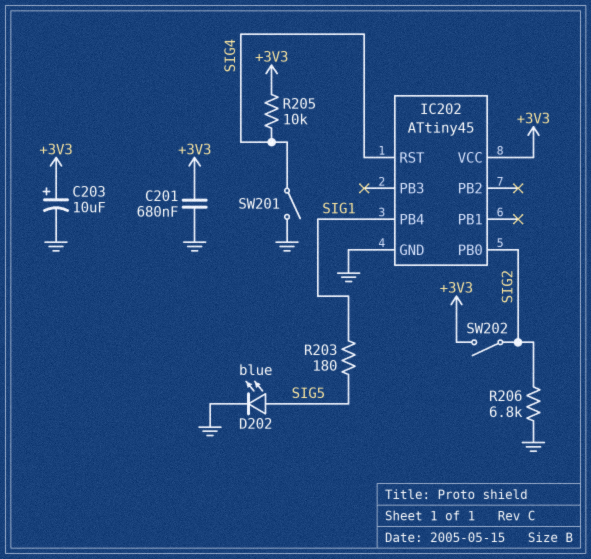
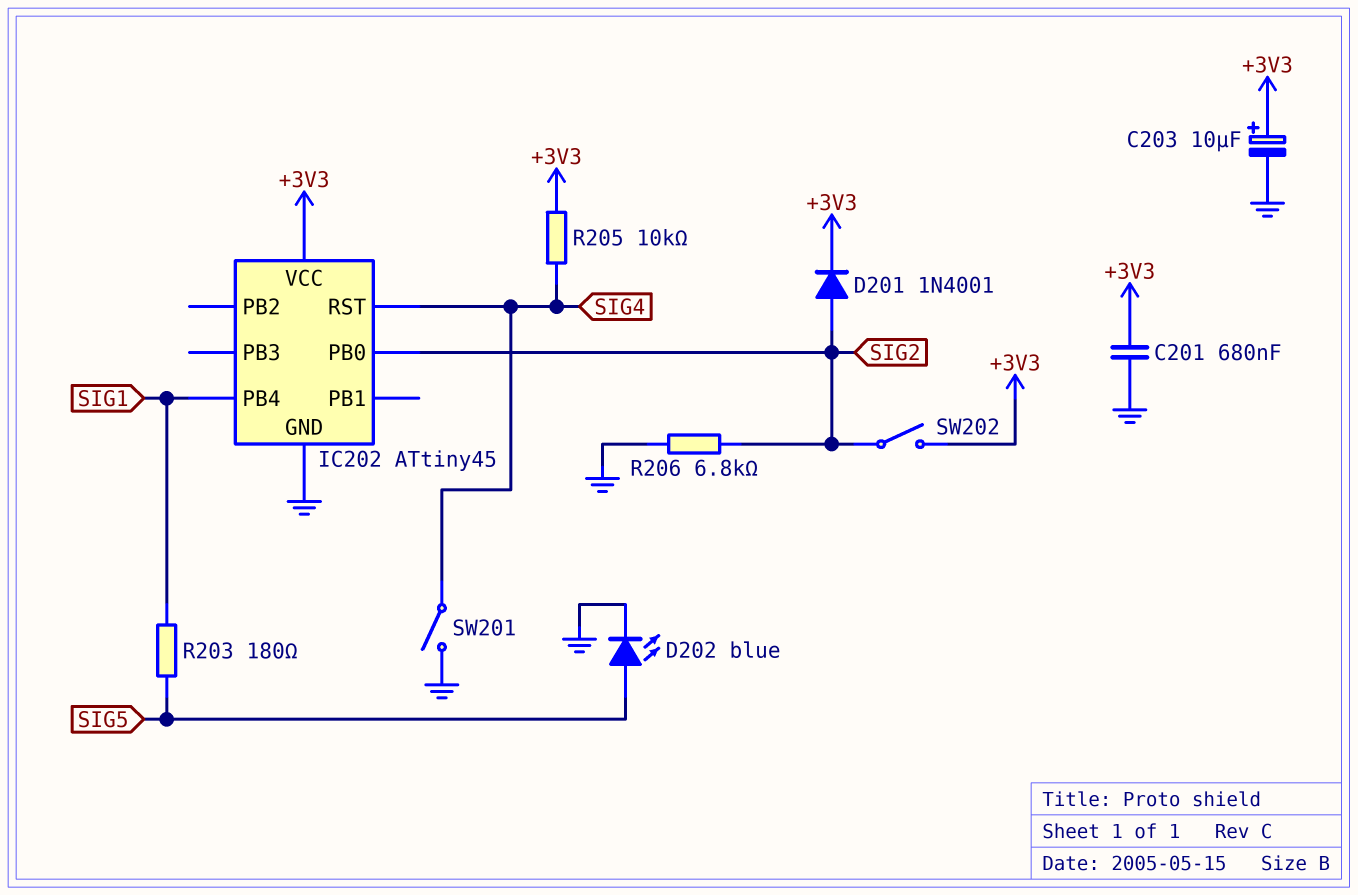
D201: none -> diode 1N4001 (A SIG2, K +3V3)

